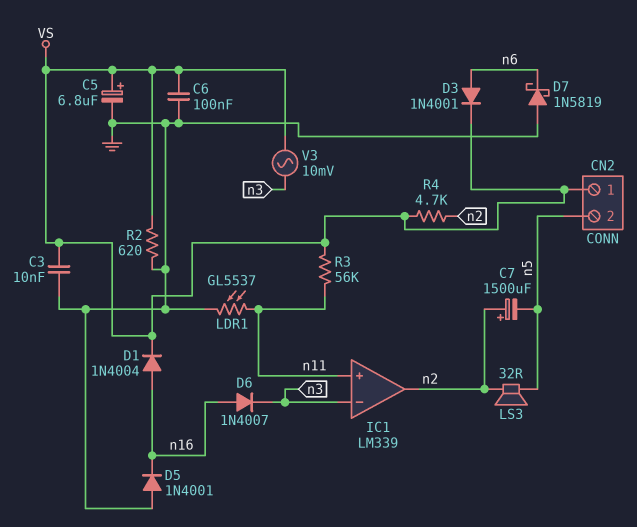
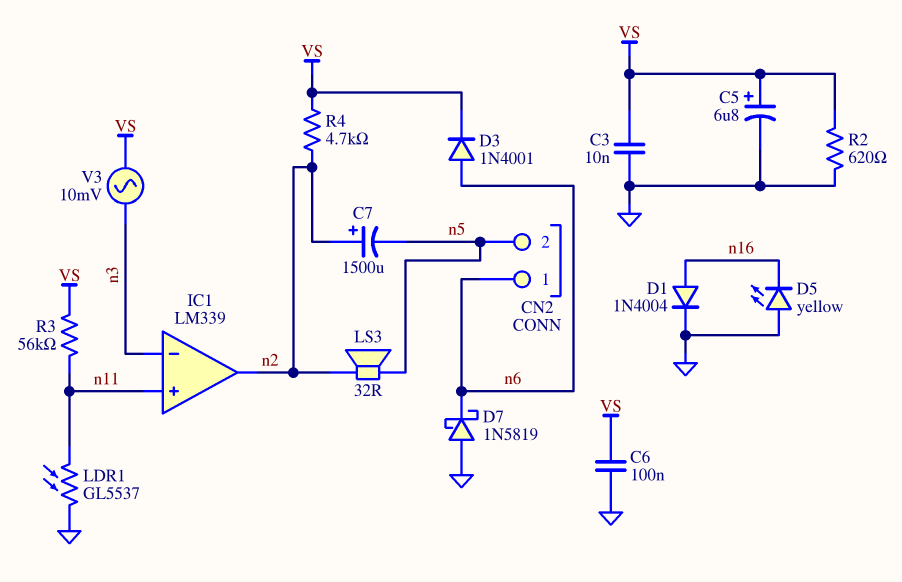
CN2 pin 1: VS -> n6
D1: diode 1N4004 (A n16, K VS) -> diode 1N4004 (A n16, K GND)
D5: diode 1N4001 (A GND, K n16) -> LED yellow (A GND, K n16)
D6: diode 1N4007 (A n16, K n3) -> none

